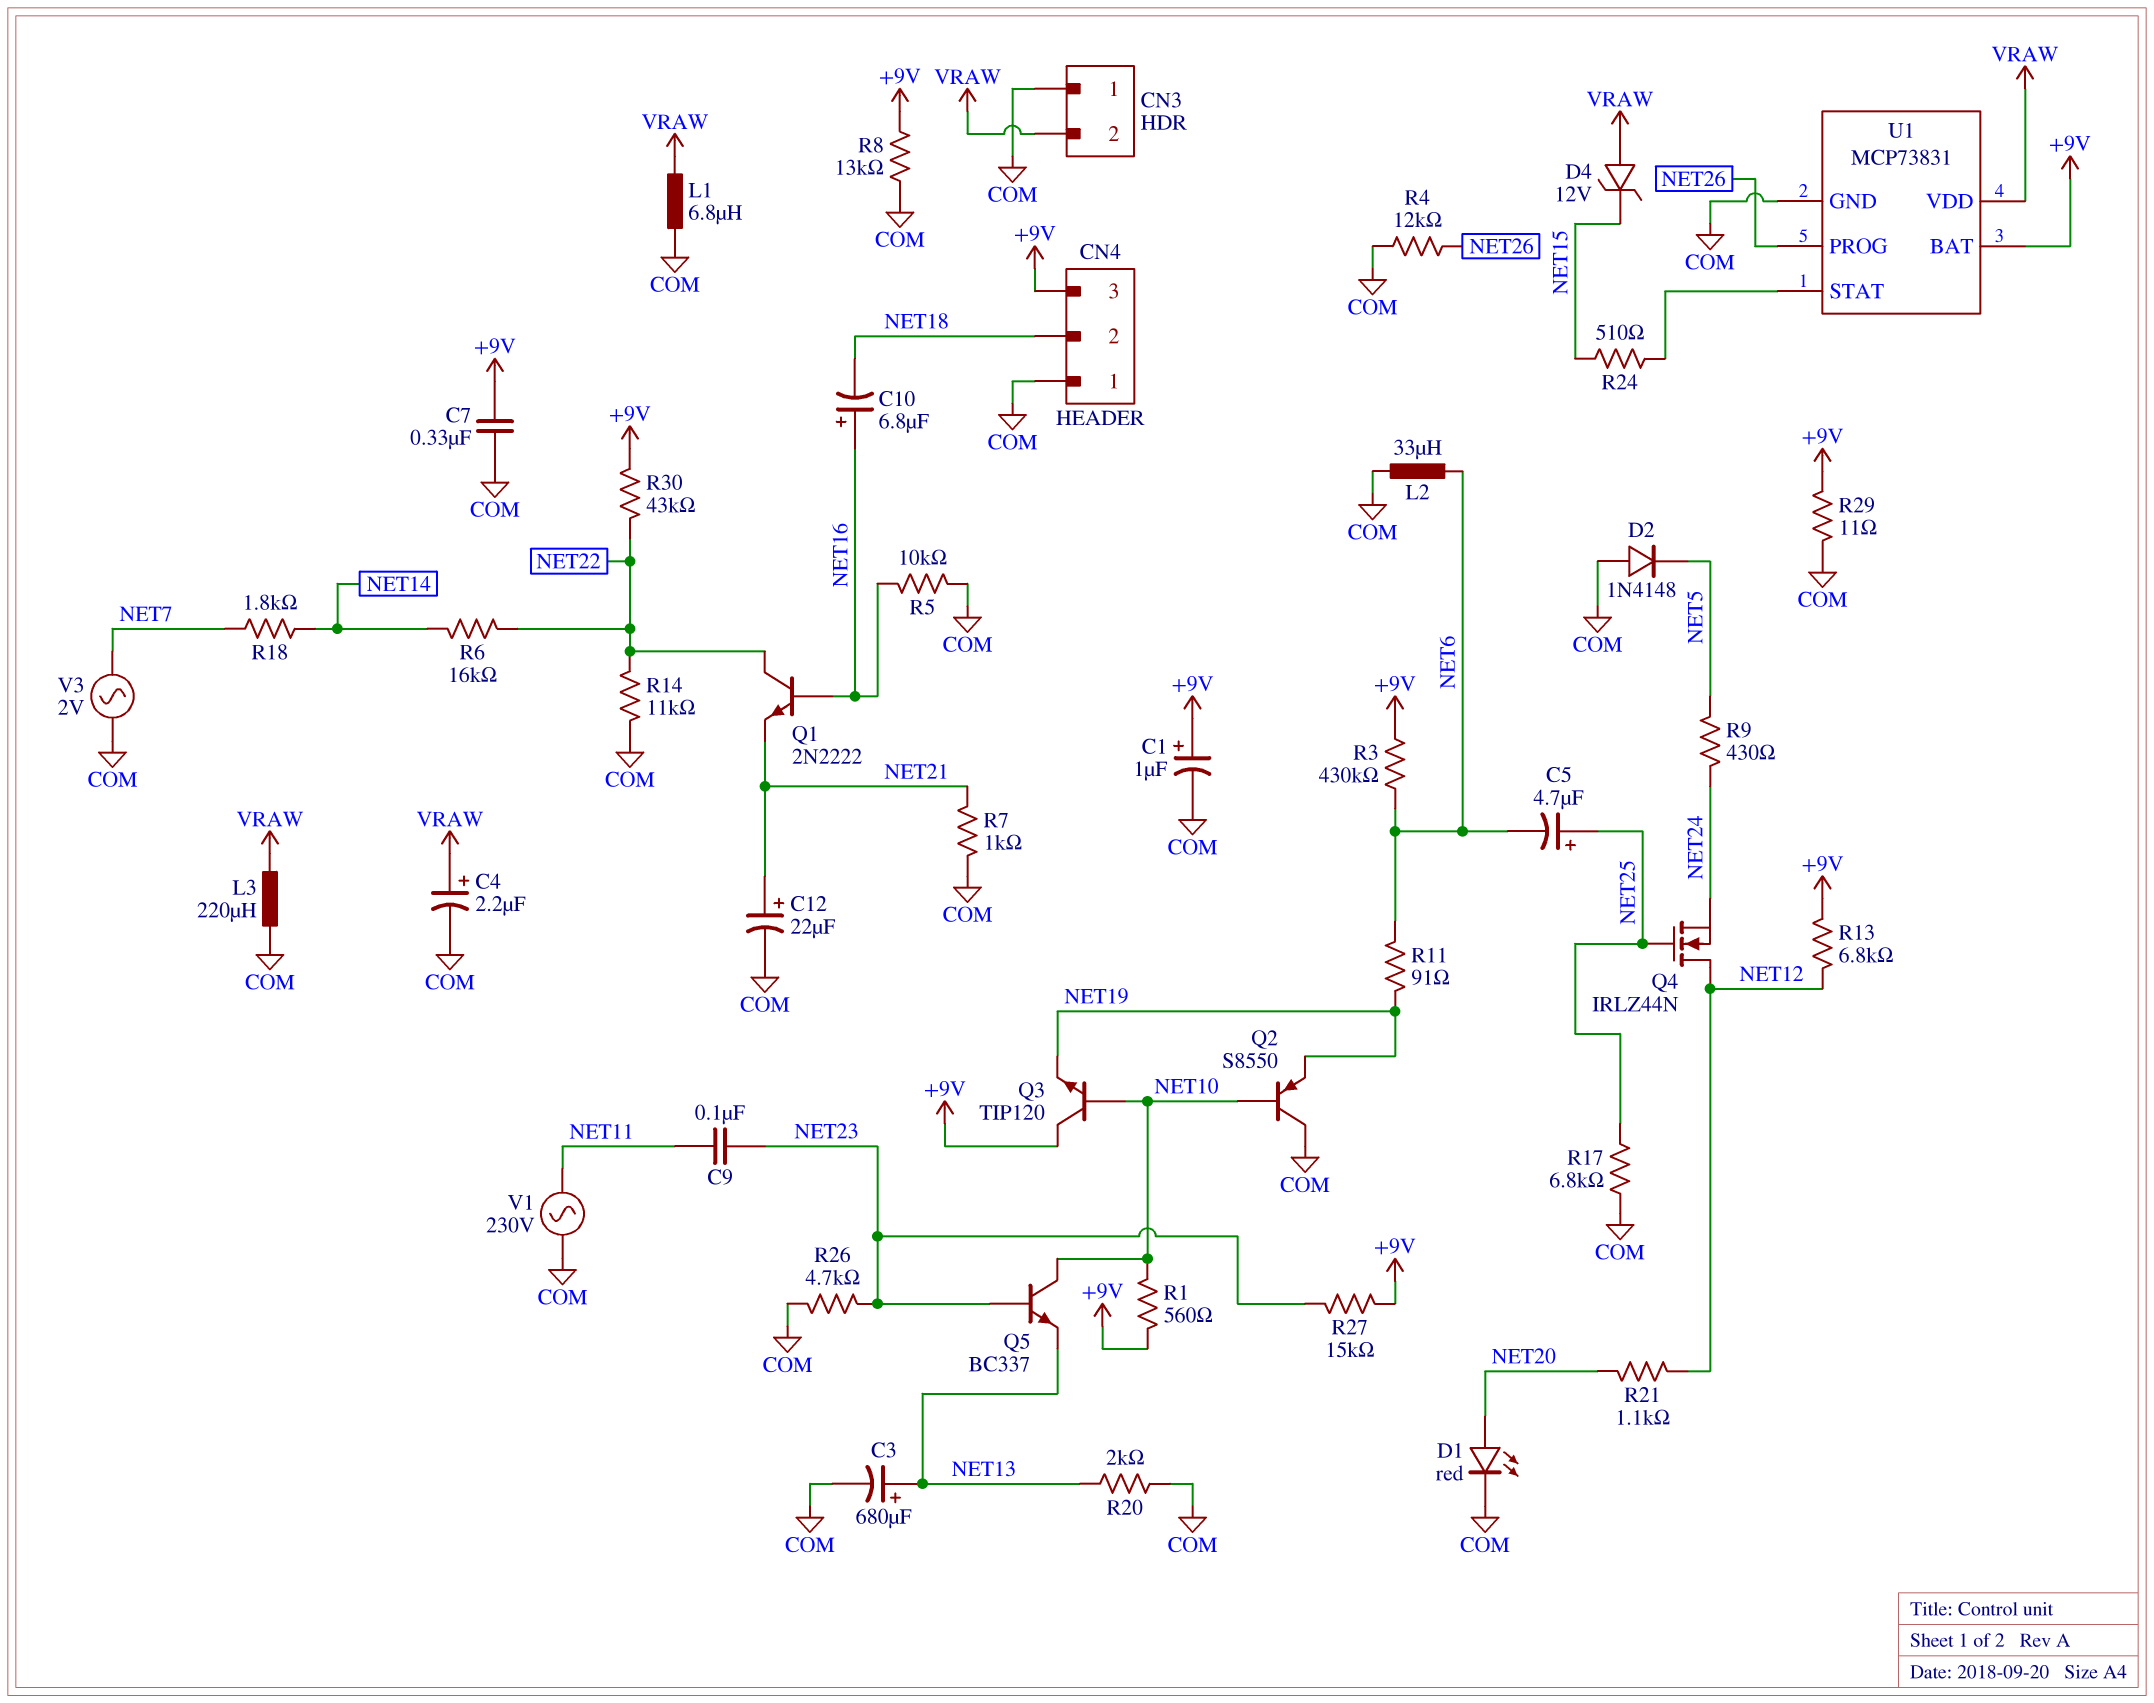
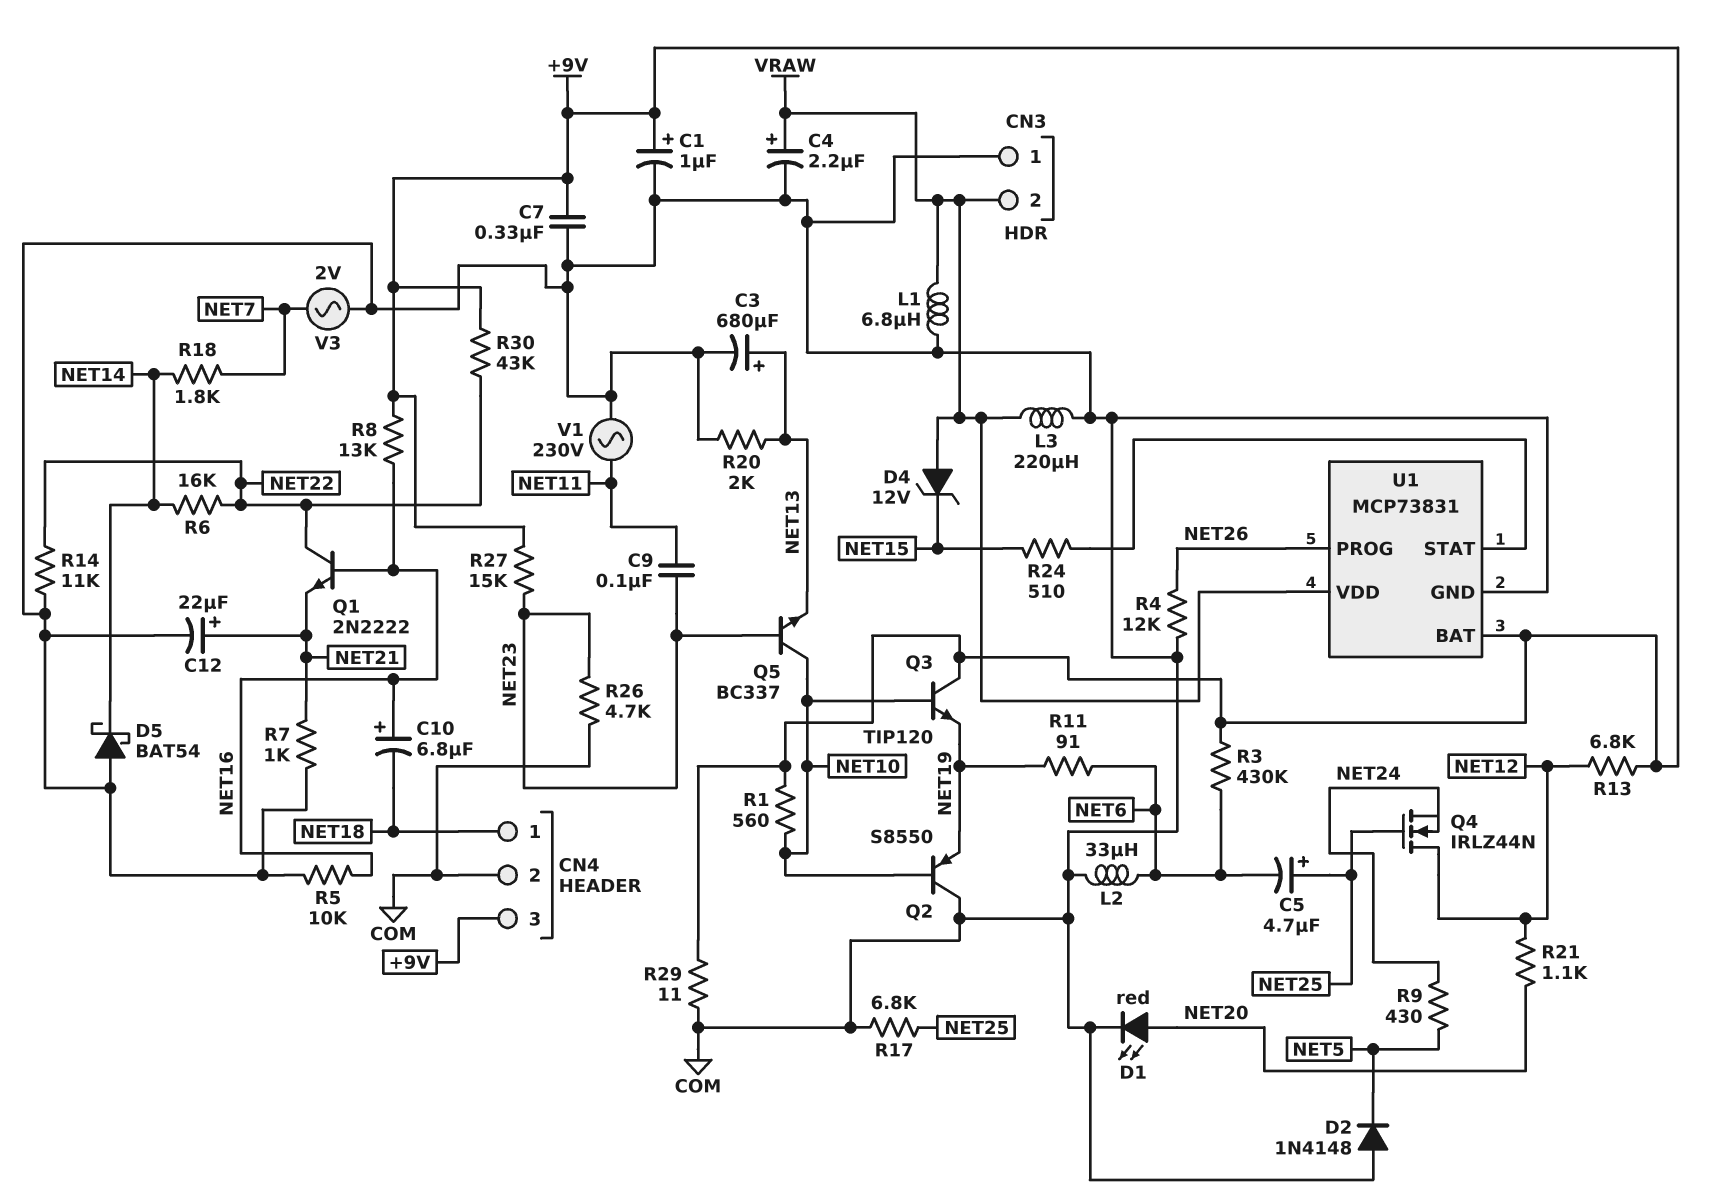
CN4 pin 1: COM -> NET18
CN4 pin 2: NET18 -> COM
D5: none -> schottky BAT54 (A COM, K NET14)
R8: 13k (+9V, COM) -> 13k (+9V, NET16)

